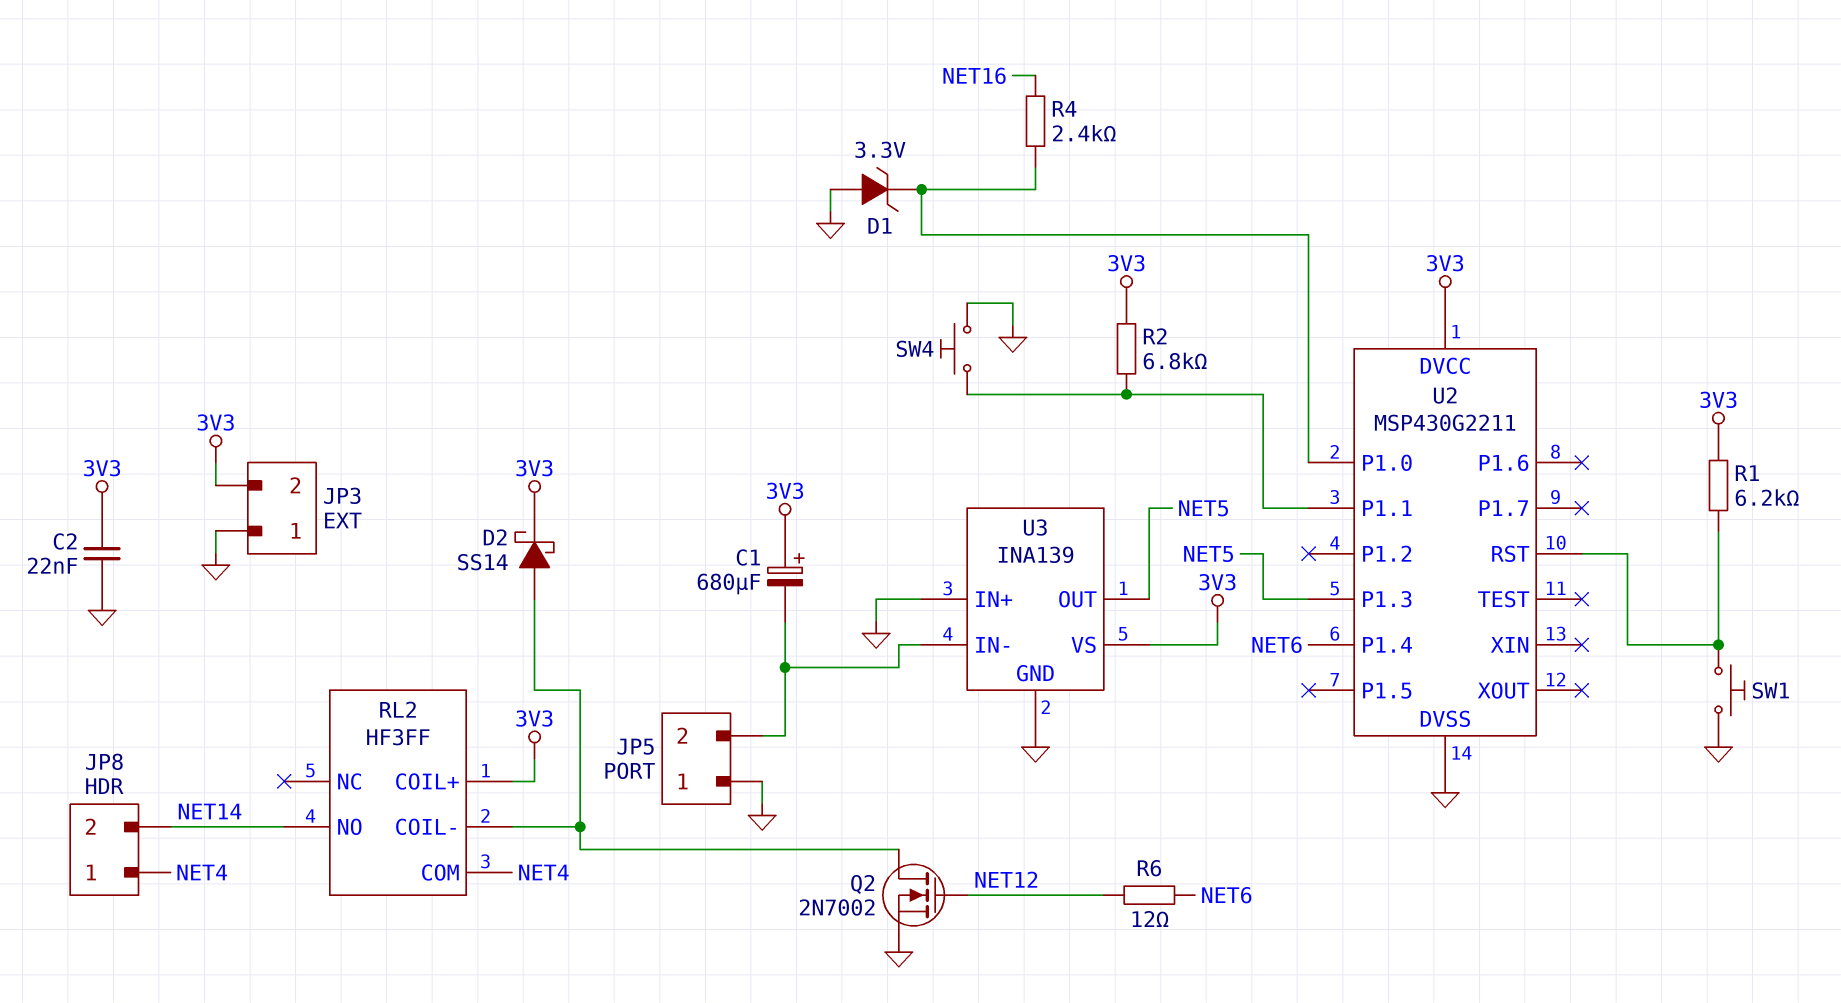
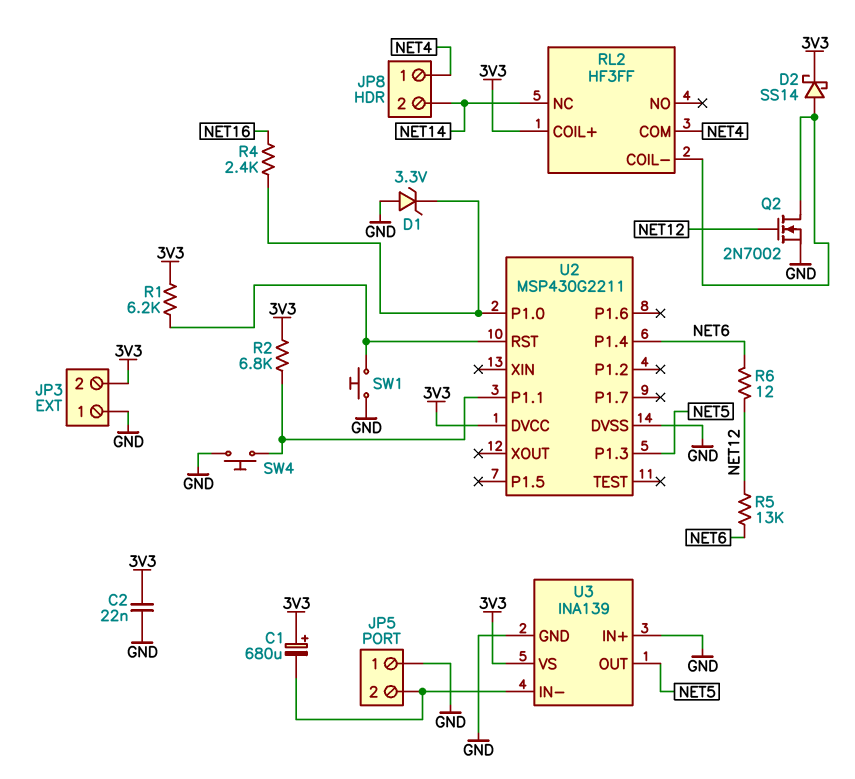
R5: none -> 13k (NET6, NET12)
RL2 pin NC: none -> NET14
RL2 pin NO: NET14 -> none

